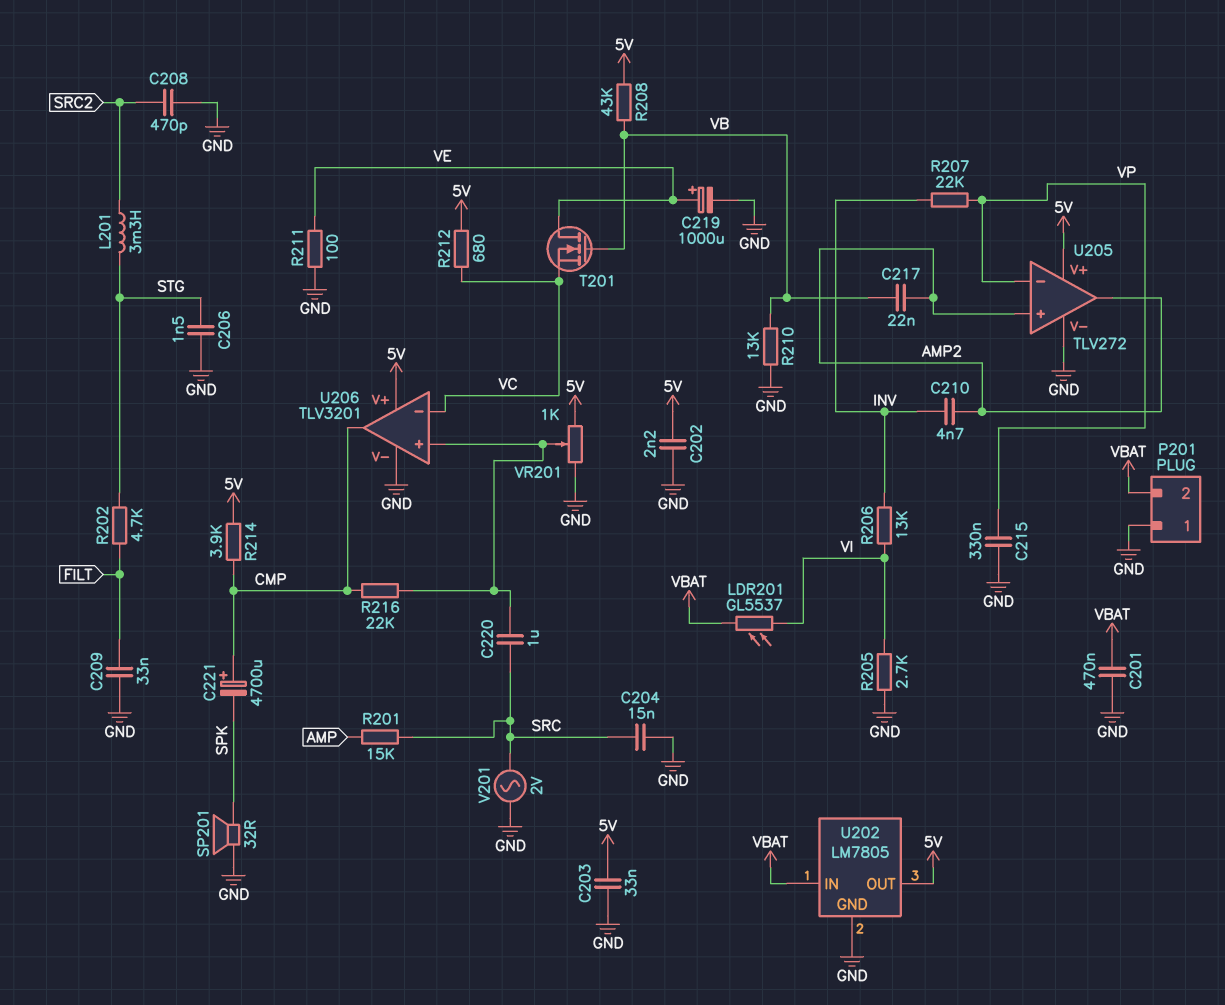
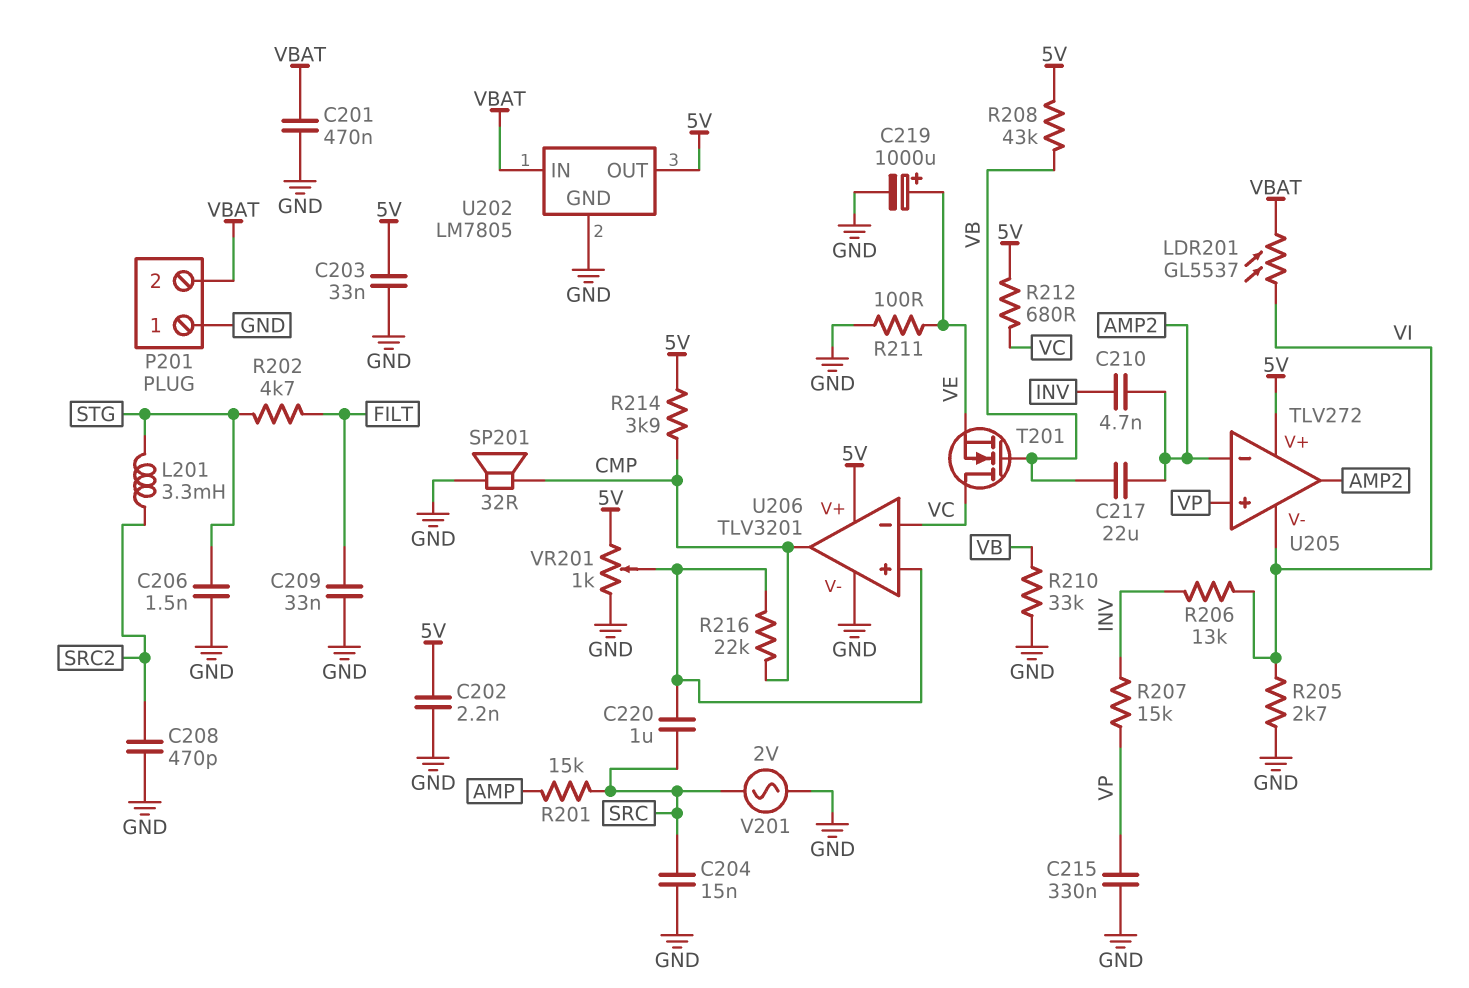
C217: 22nF (AMP2, VB) -> 22uF (AMP2, VB)
C221: 4700uF (plus CMP, minus SPK) -> none
R207: 22k (INV, VP) -> 15k (INV, VP)
R210: 13k (GND, VB) -> 33k (GND, VB)
SP201: speaker 32R (GND, SPK) -> speaker 32R (CMP, GND)
T201: NMOS (G VB, D VE, S VC) -> NMOS (G VB, D VC, S VE)
U205 pin V-: GND -> VI
U205 pin in+: AMP2 -> VP
U205 pin in-: VP -> AMP2

